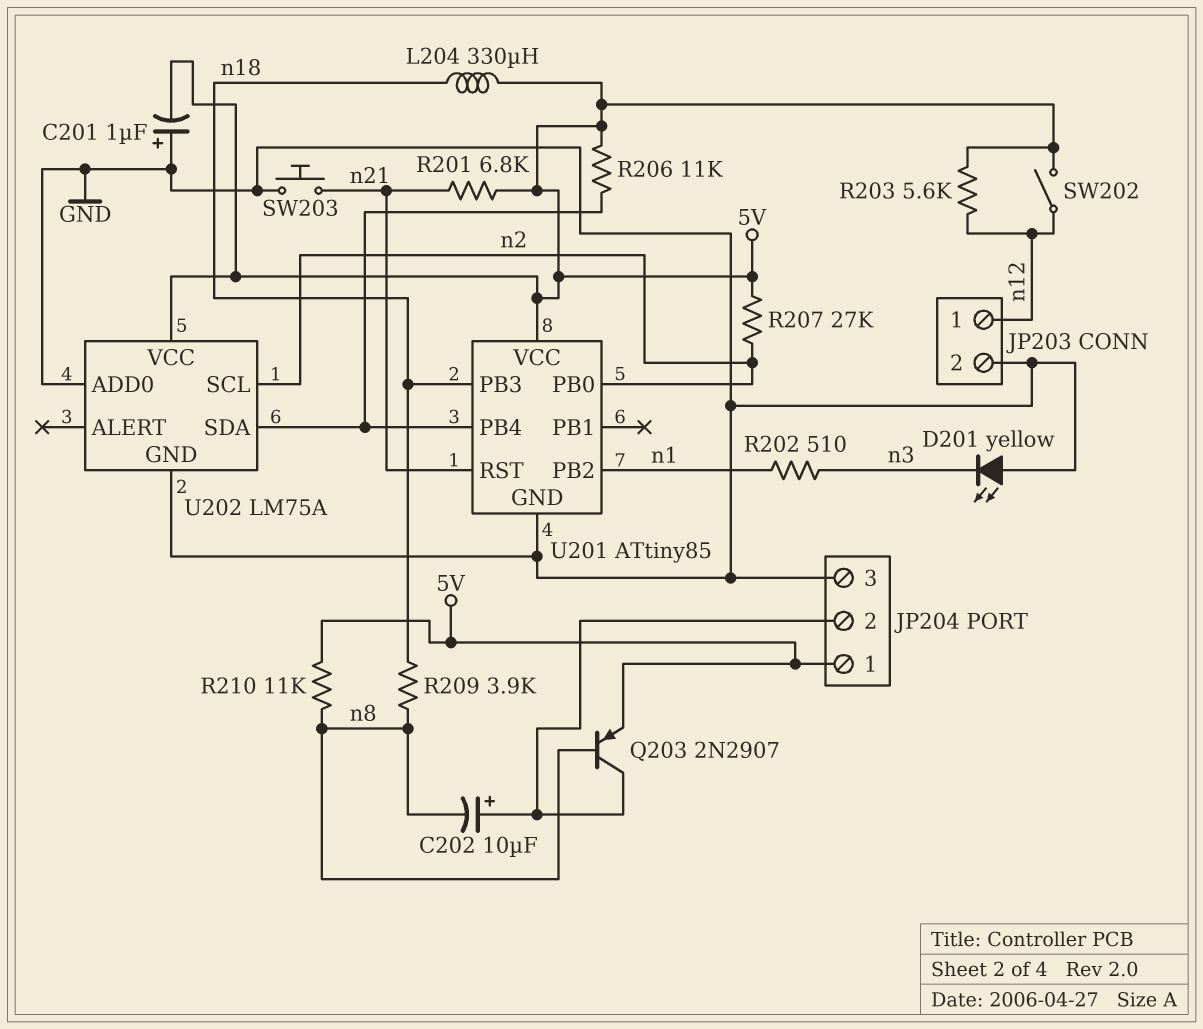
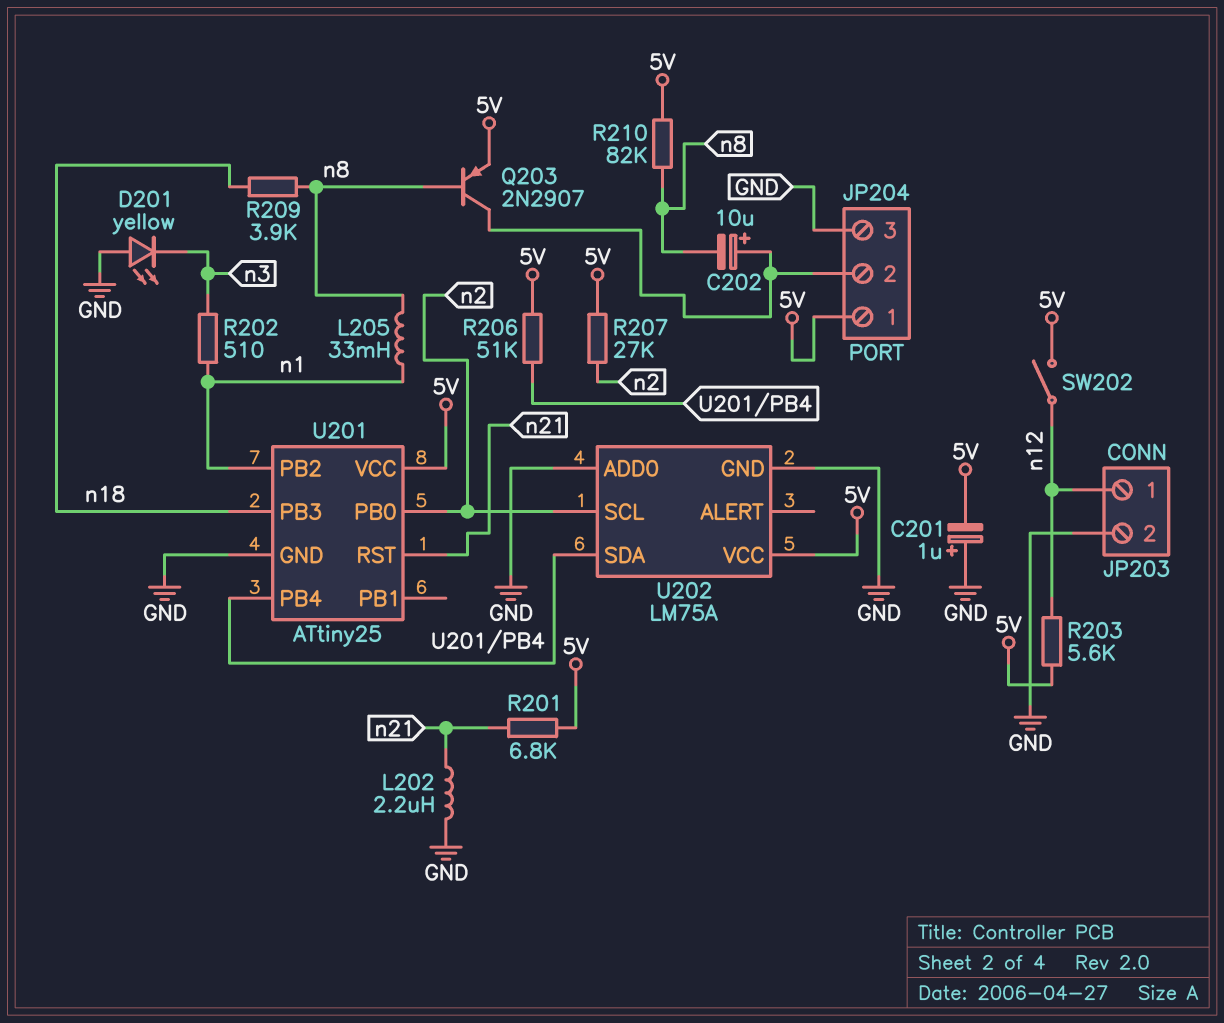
L202: none -> 2.2uH (GND, n21)
L204: 330uH (5V, n18) -> none
L205: none -> 33mH (n1, n8)
R206: 11k (5V, U201/PB4) -> 51k (5V, U201/PB4)
R210: 11k (5V, n8) -> 82k (5V, n8)
SW203: button (GND, n21) -> none
U201: ATtiny85 -> ATtiny25

